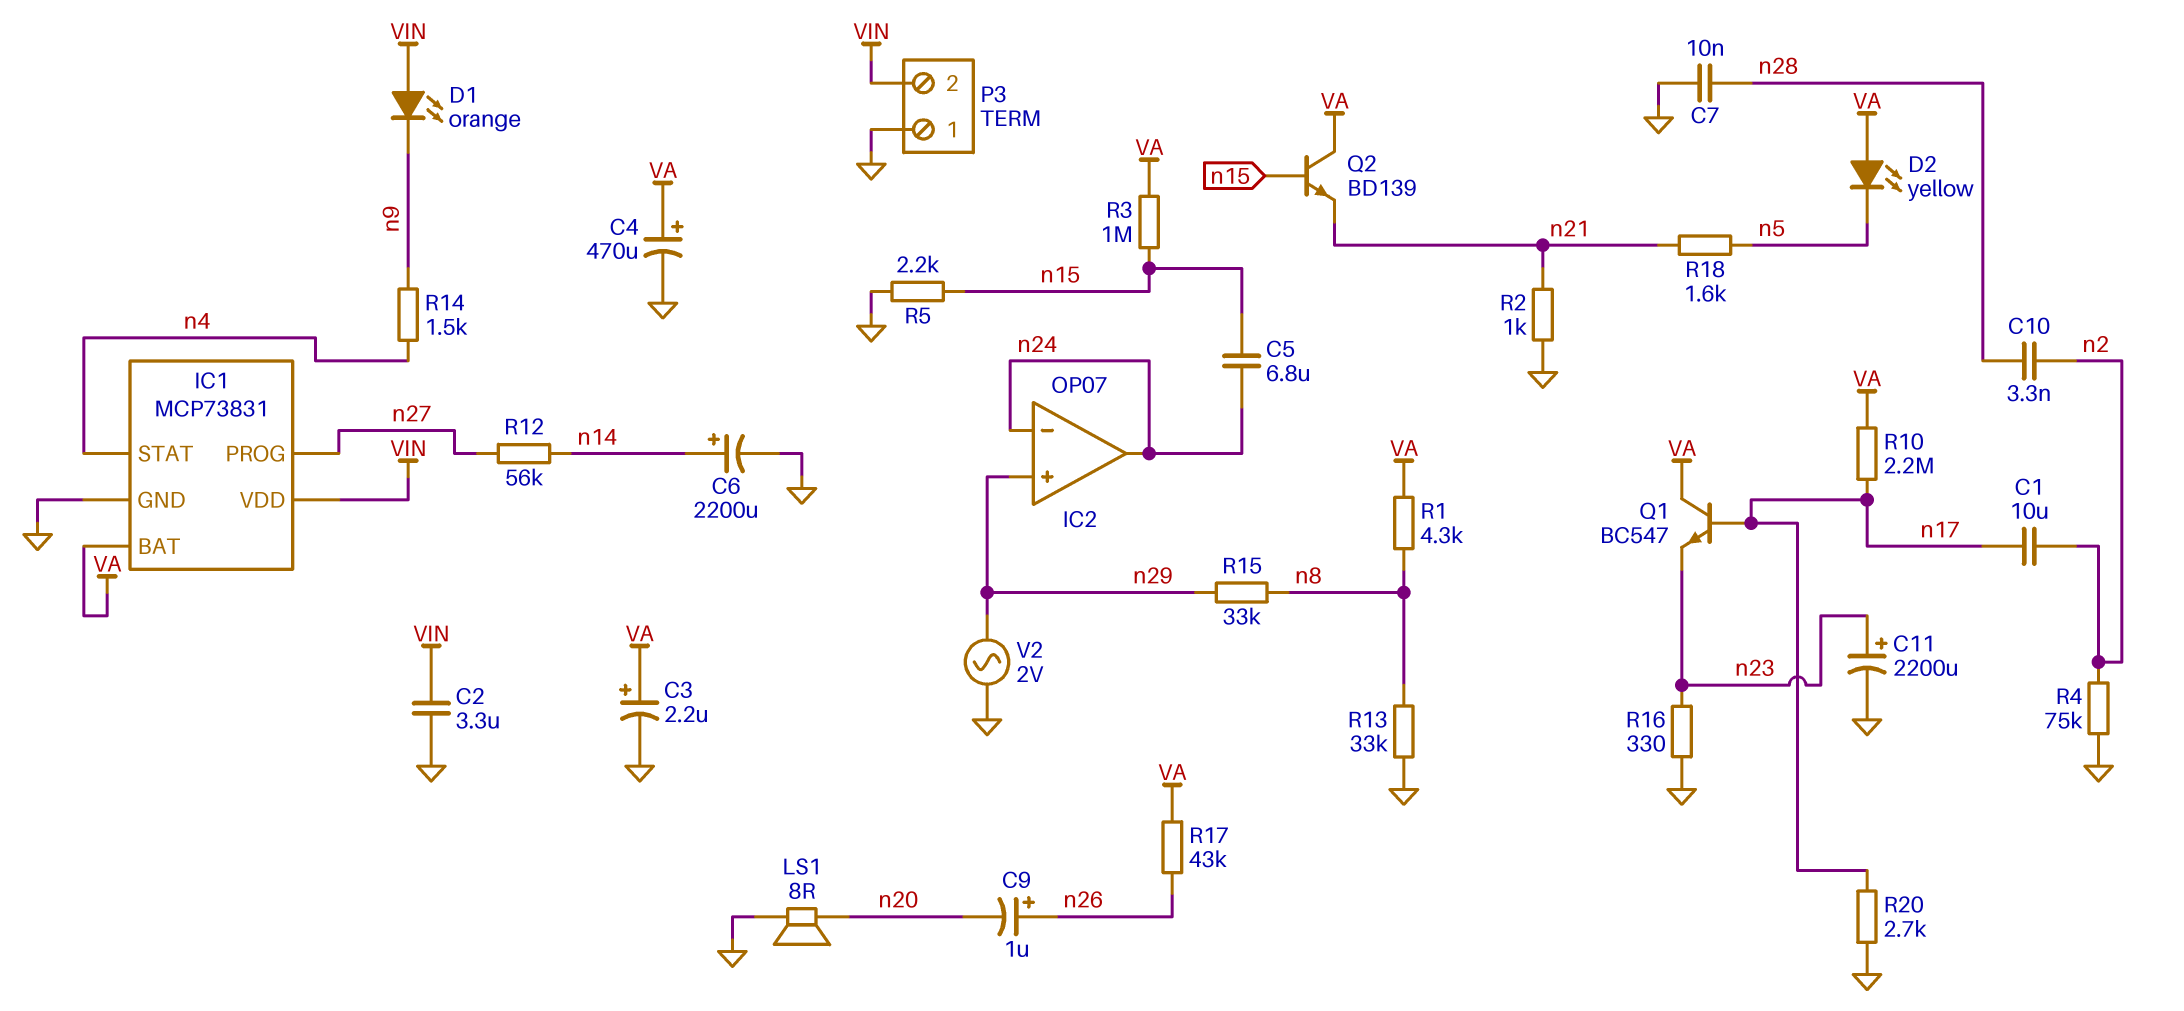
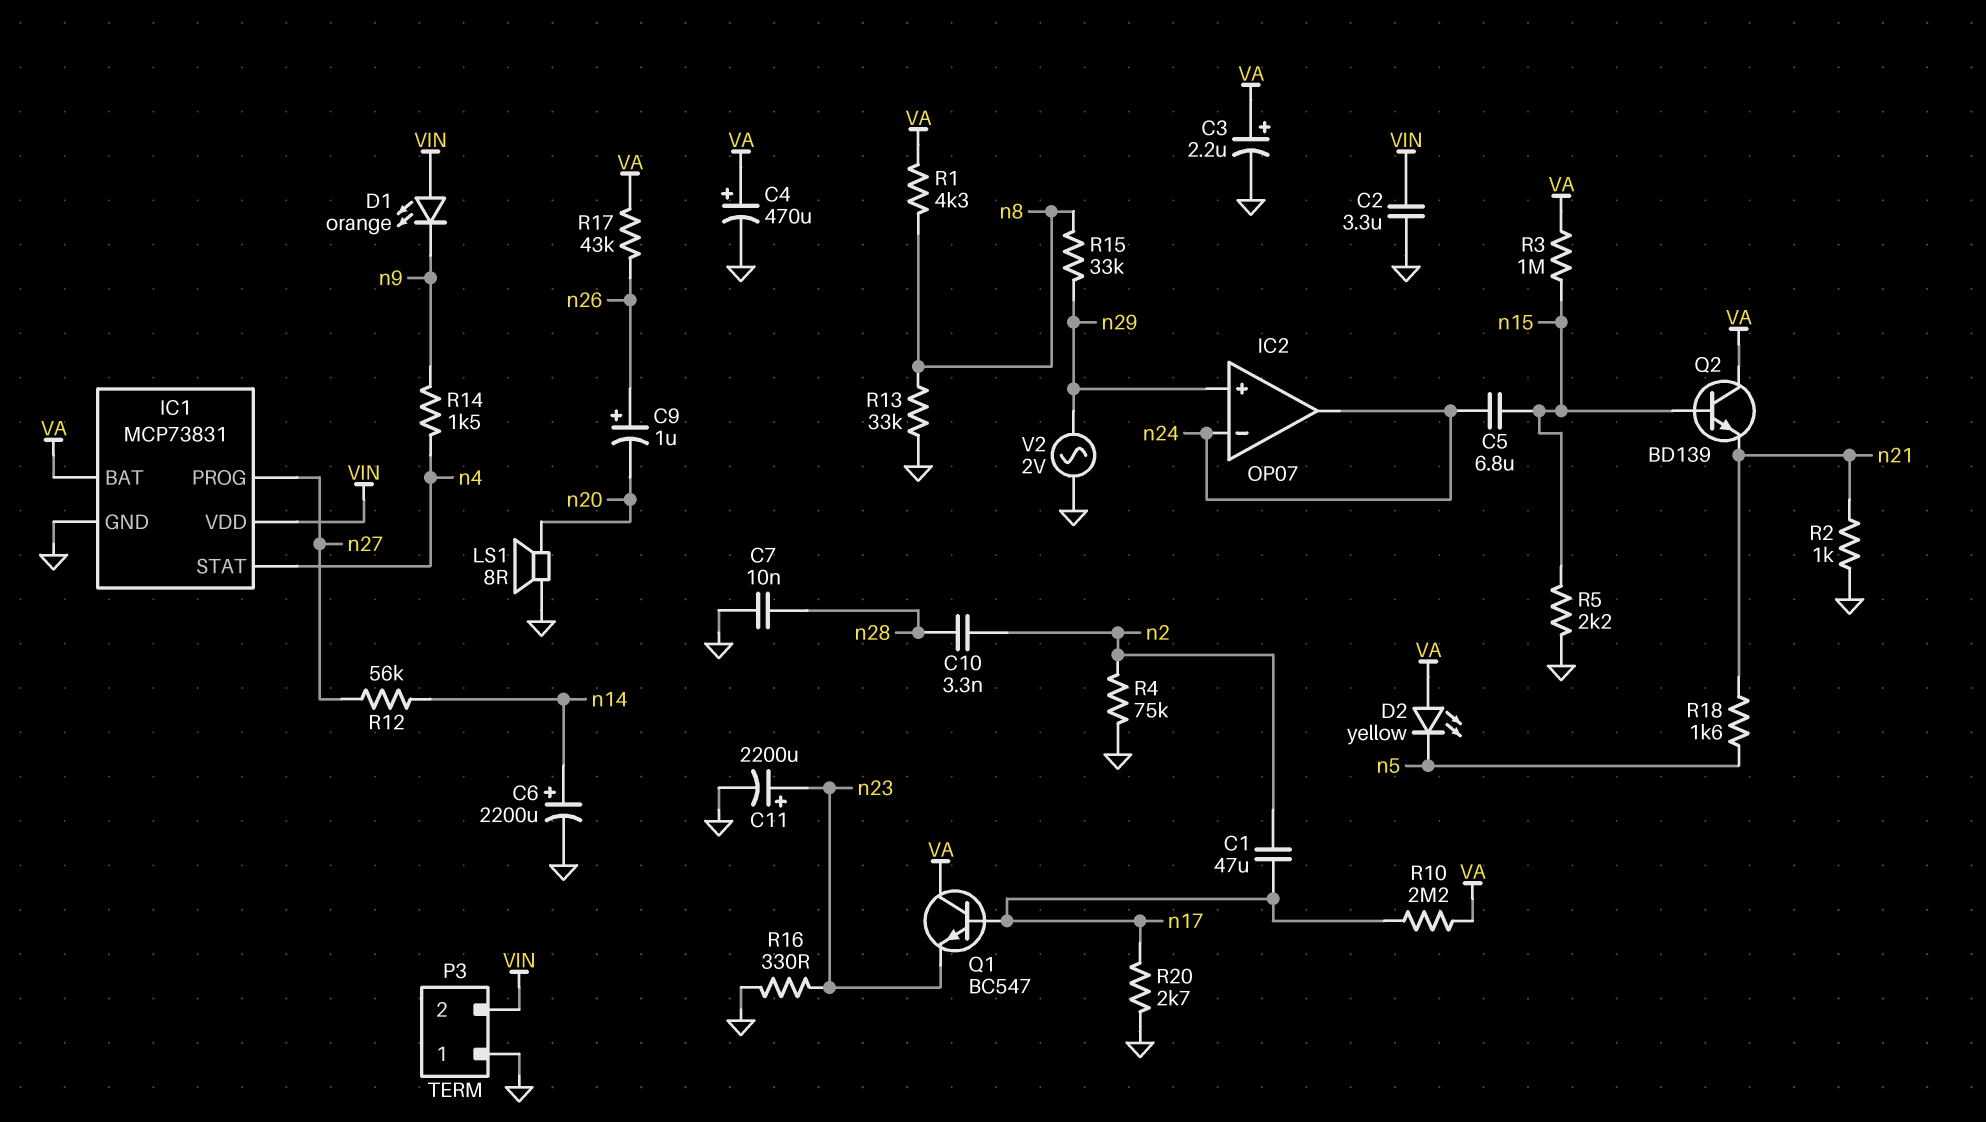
C1: 10uF (n2, n17) -> 47uF (n2, n17)

